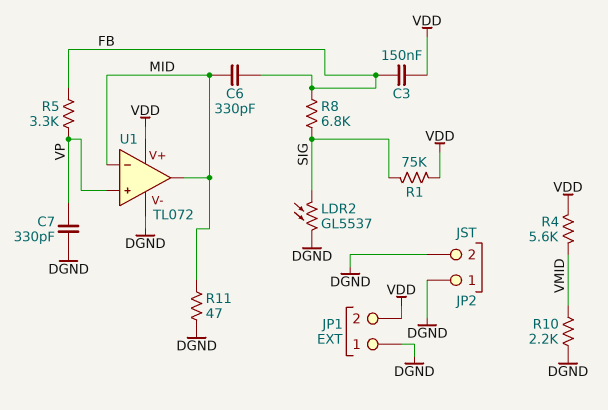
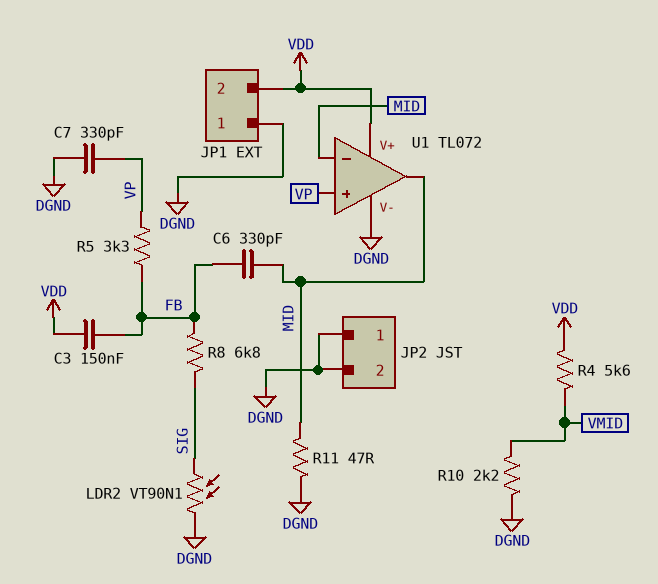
LDR2: GL5537 (DGND, SIG) -> VT90N1 (DGND, SIG)
R1: 75k (SIG, VDD) -> none

